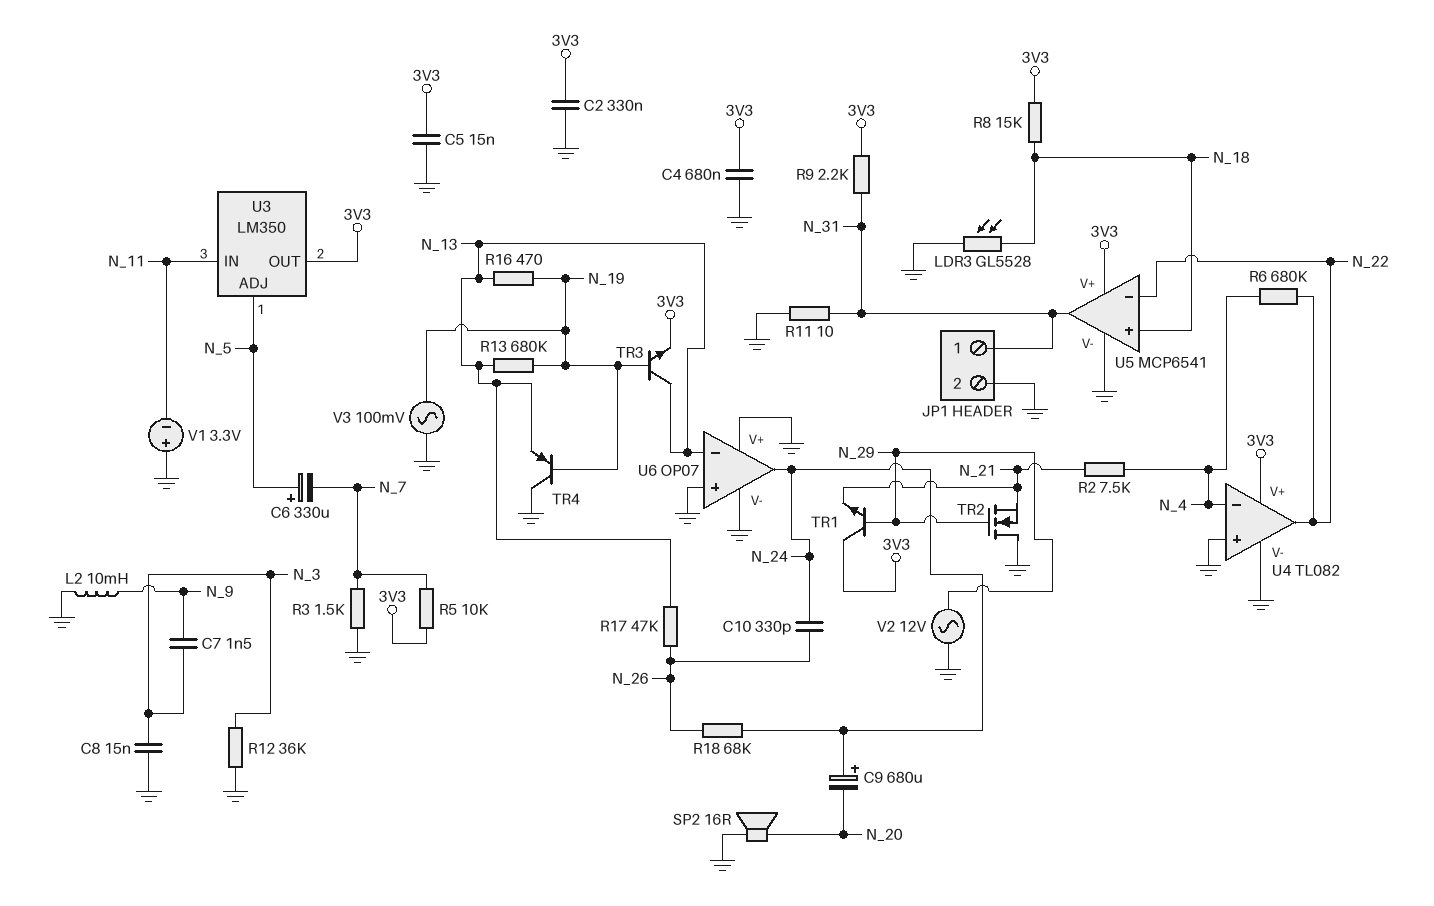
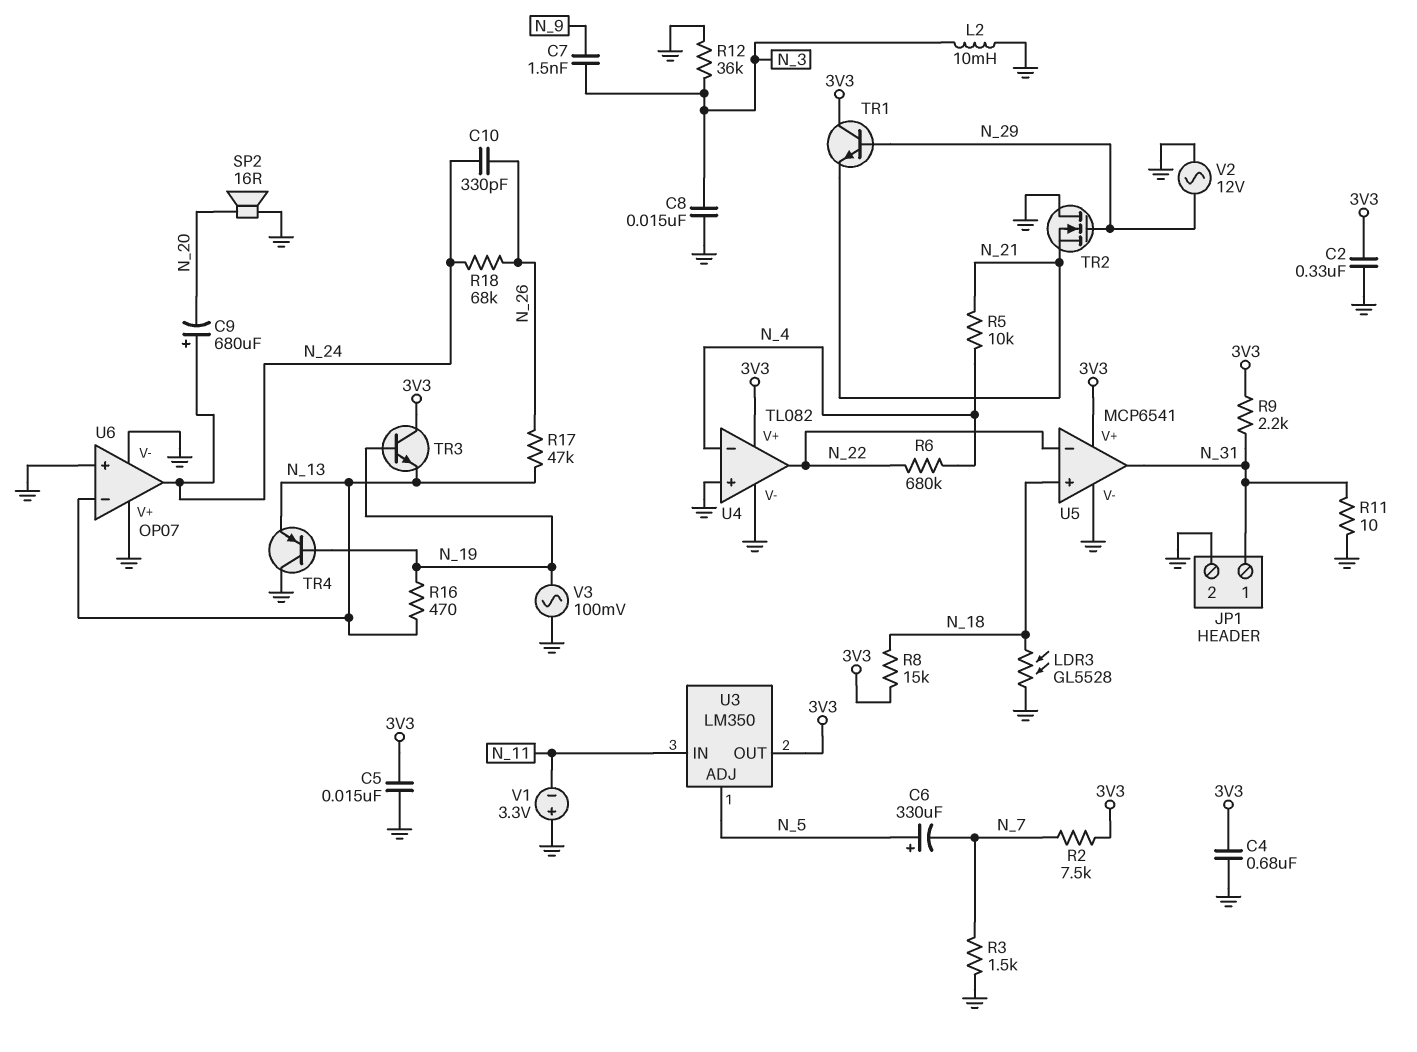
L2: 10mH (GND, N_9) -> 10mH (GND, N_3)
R2: 7.5k (N_4, N_21) -> 7.5k (3V3, N_7)
R5: 10k (3V3, N_7) -> 10k (N_4, N_21)
R13: 680k (N_13, N_19) -> none
TR3: NPN (B N_19, C N_13, E 3V3) -> NPN (B N_19, C 3V3, E N_13)

